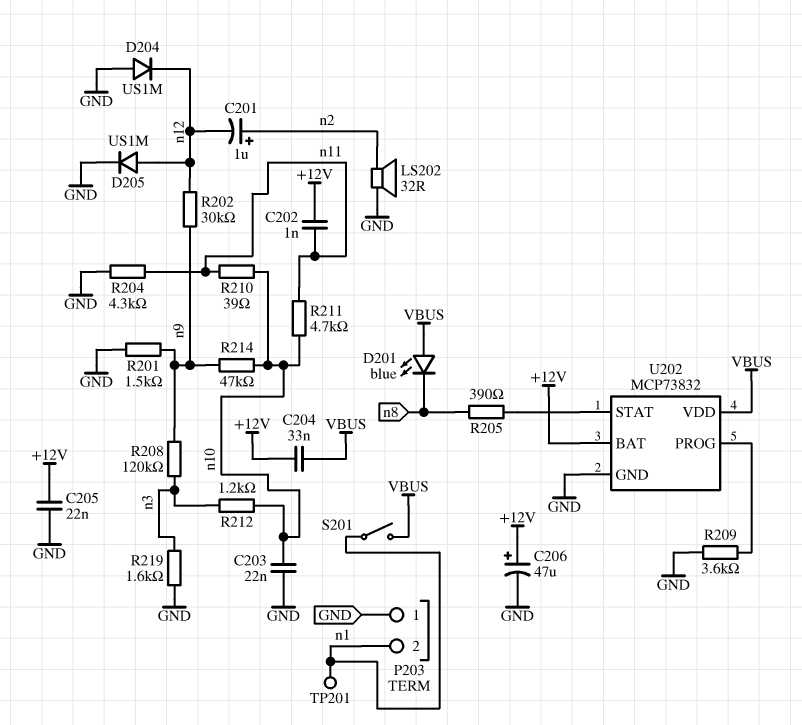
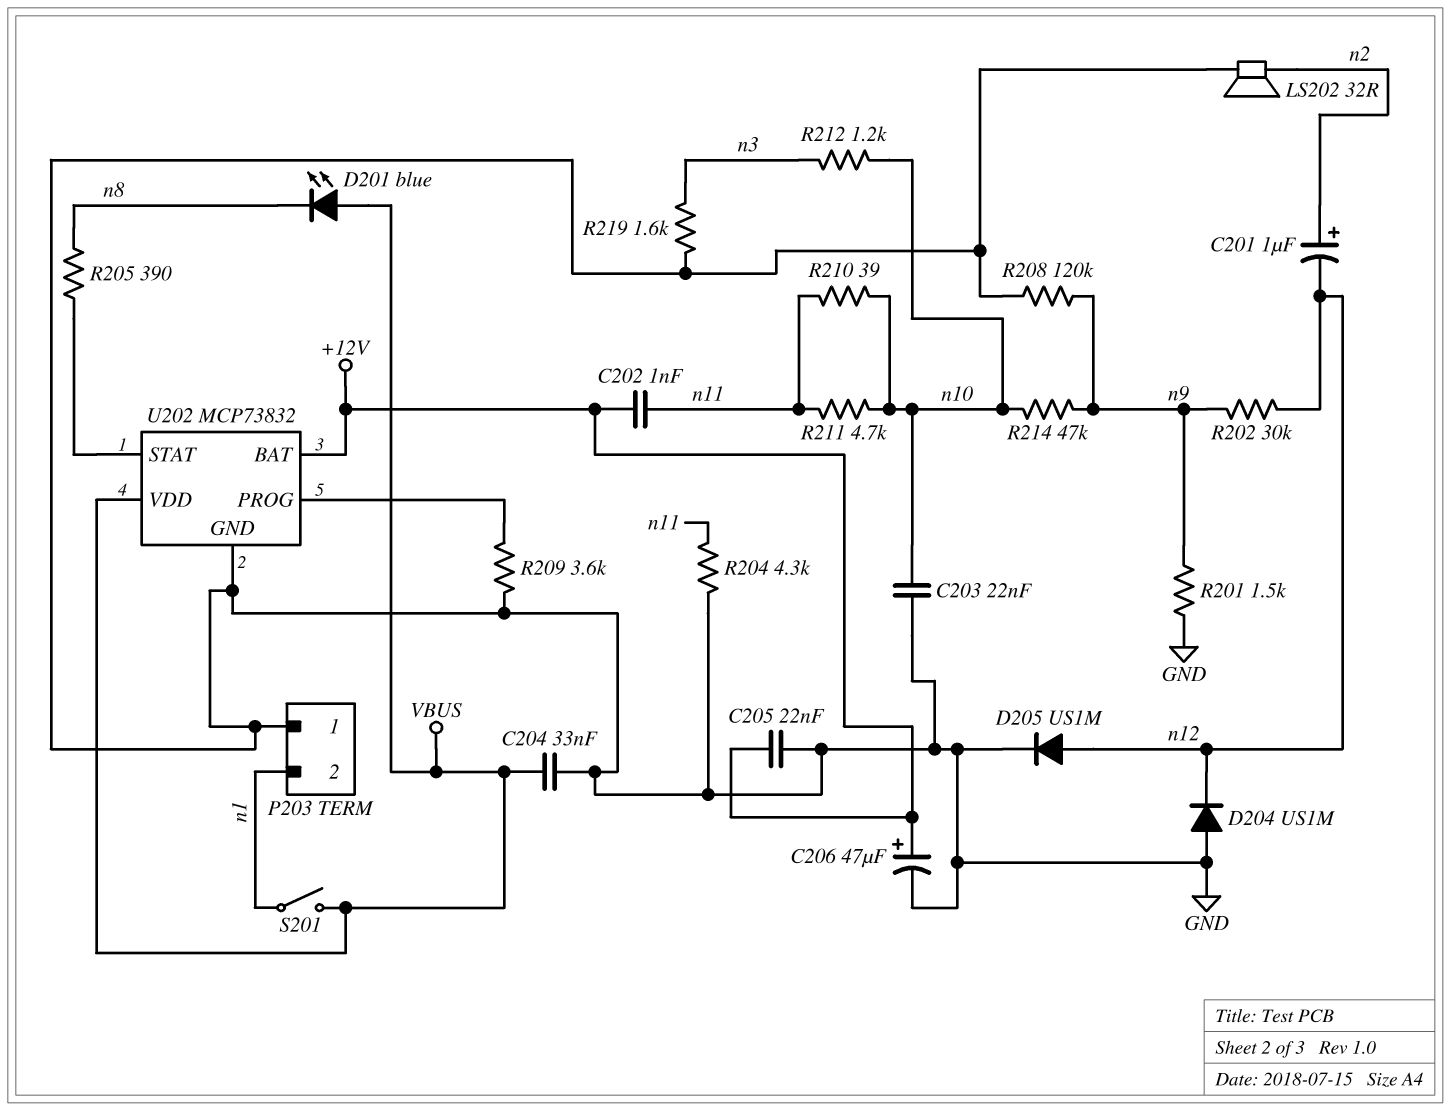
C204: 33nF (+12V, VBUS) -> 33nF (GND, VBUS)
R208: 120k (n3, n9) -> 120k (GND, n9)
TP201: test point (n1) -> none

